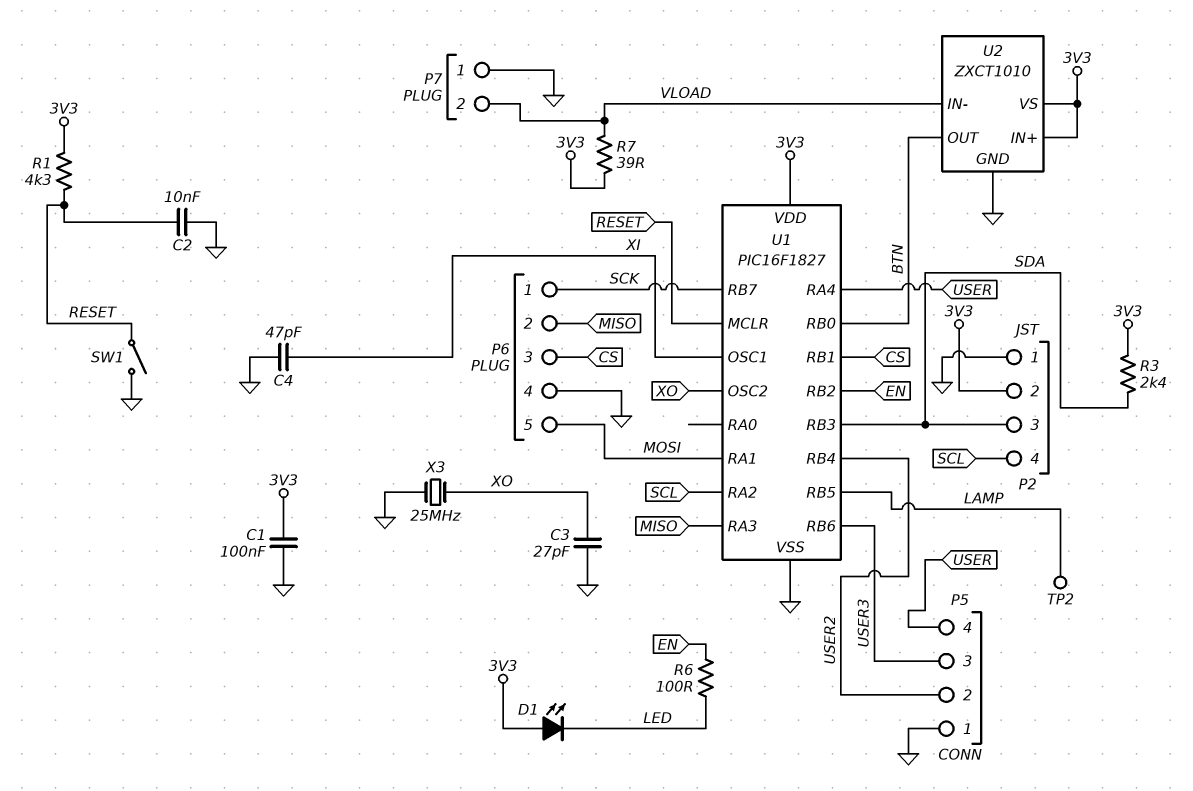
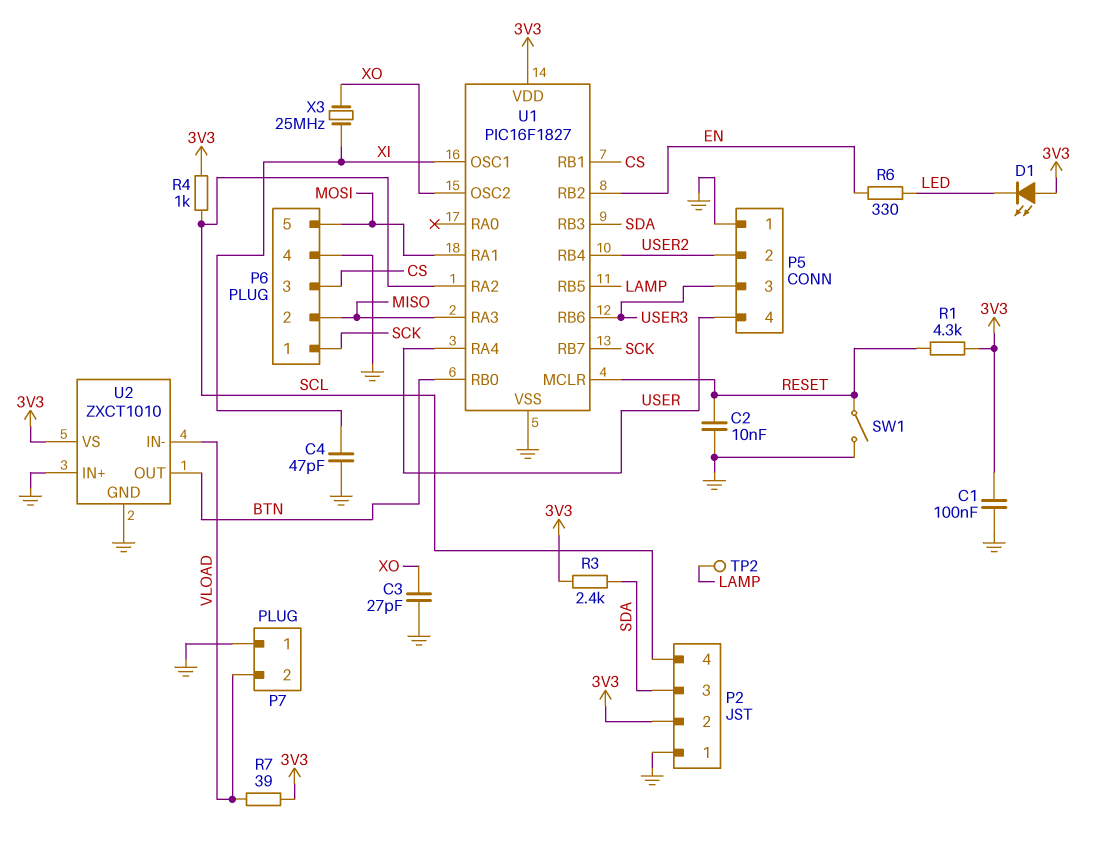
R4: none -> 1k (3V3, SCL)
R6: 100 (EN, LED) -> 330 (EN, LED)
U2 pin IN+: 3V3 -> GND
X3: 25MHz (GND, XO) -> 25MHz (XI, XO)

